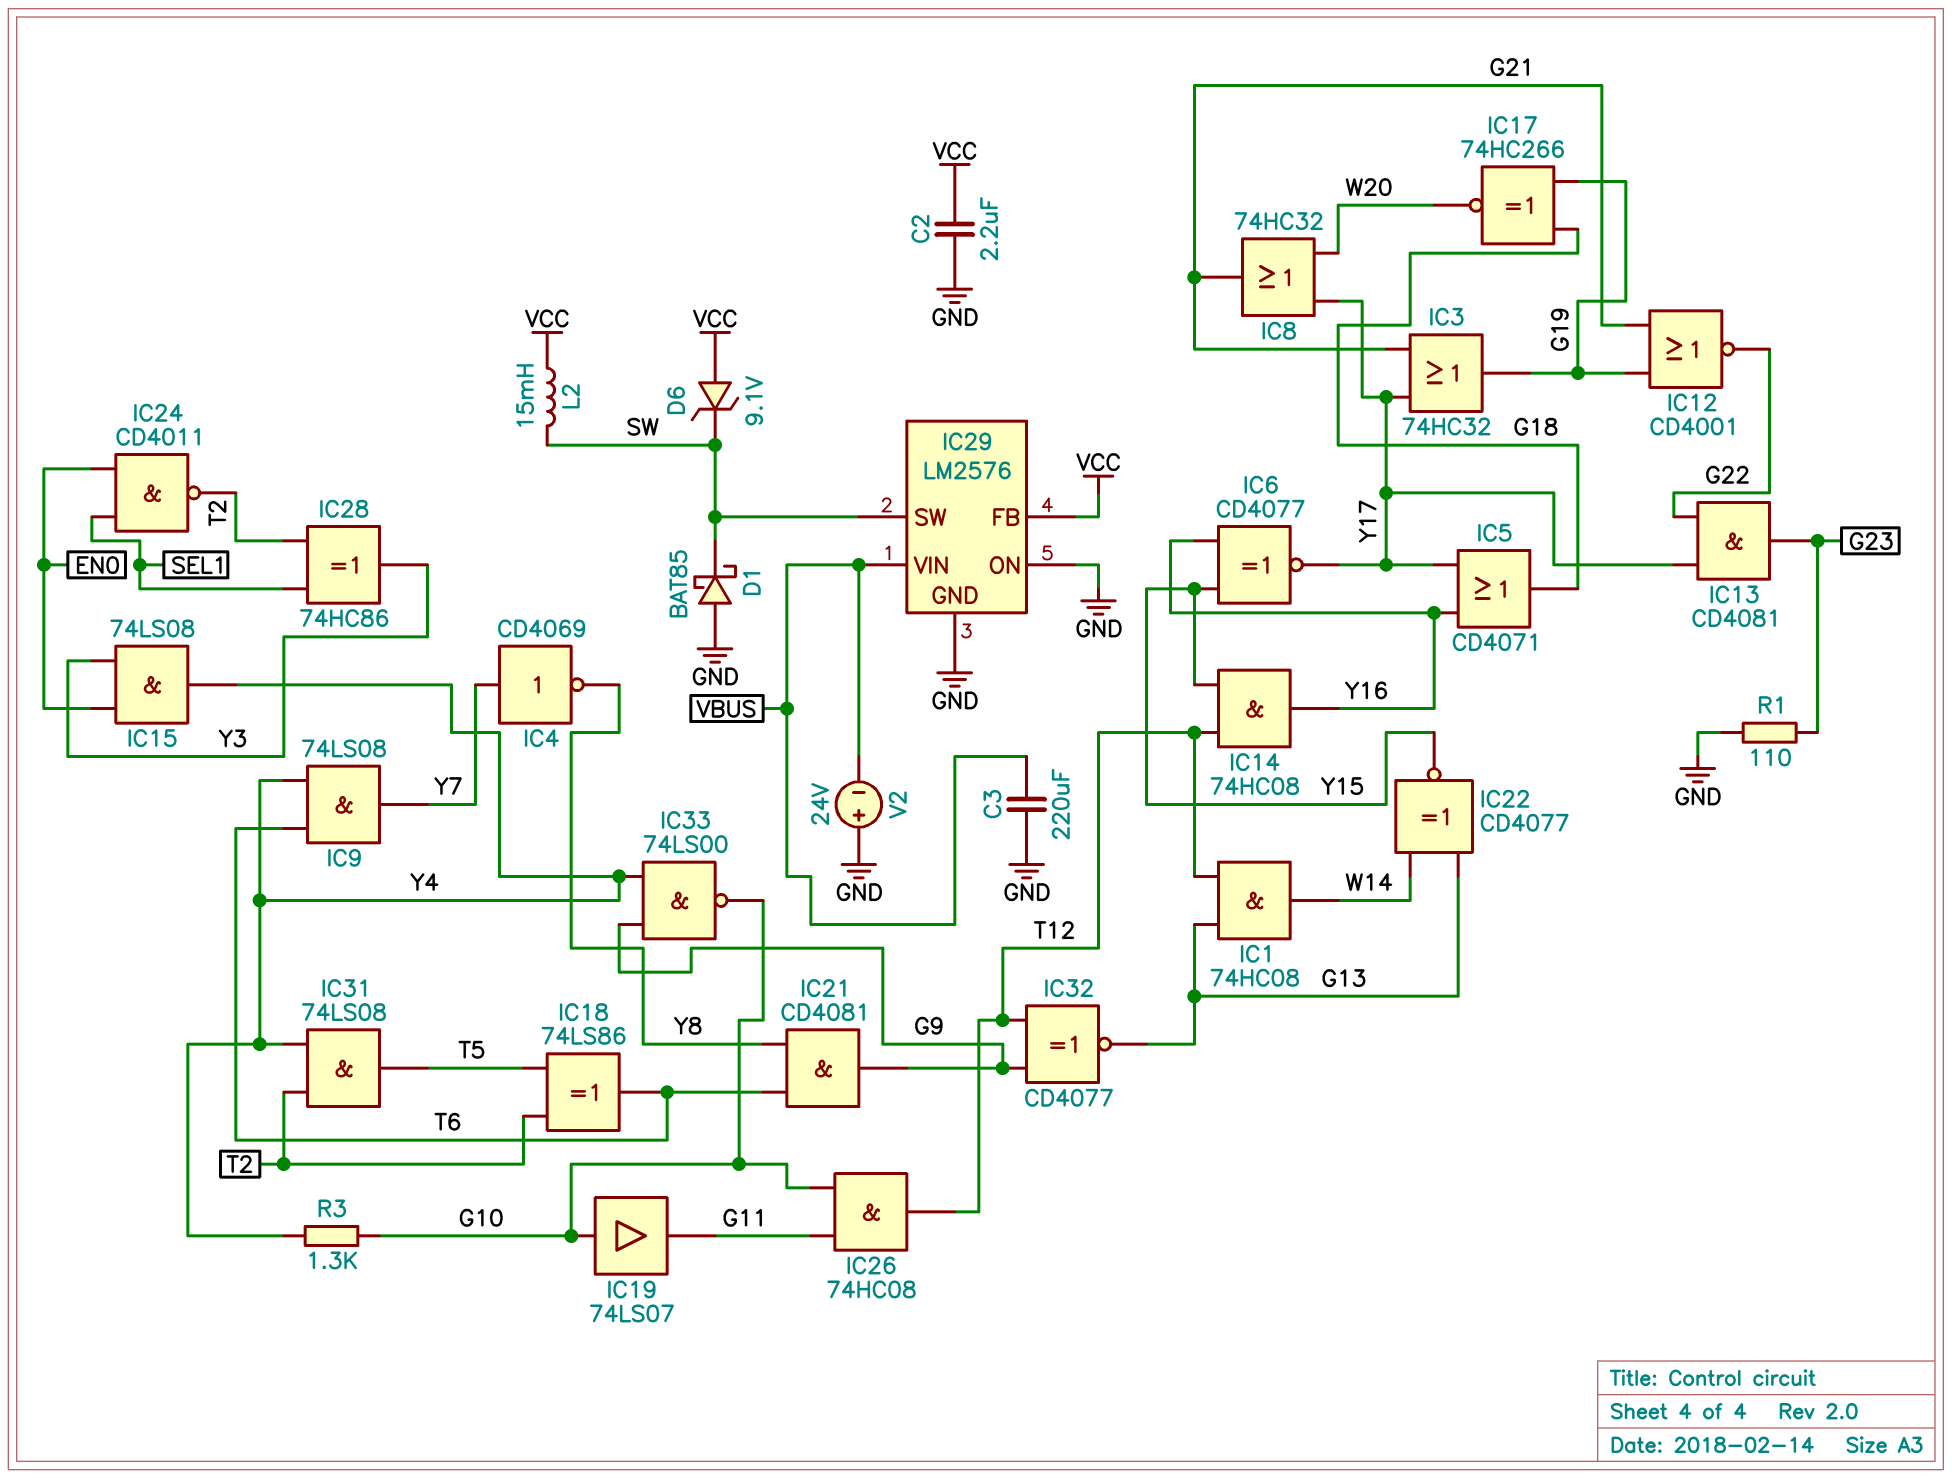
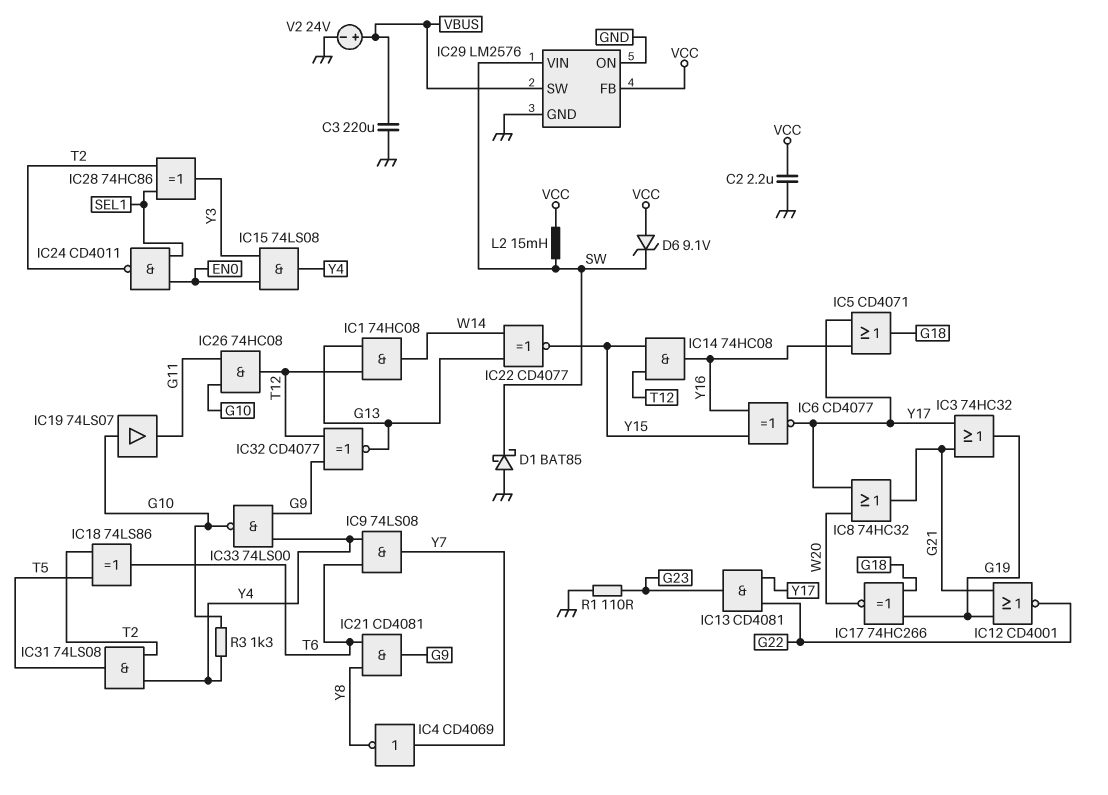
IC29 pin SW: SW -> VBUS
IC29 pin VIN: VBUS -> SW
V2: 24V (plus GND, minus VBUS) -> 24V (plus VBUS, minus GND)

